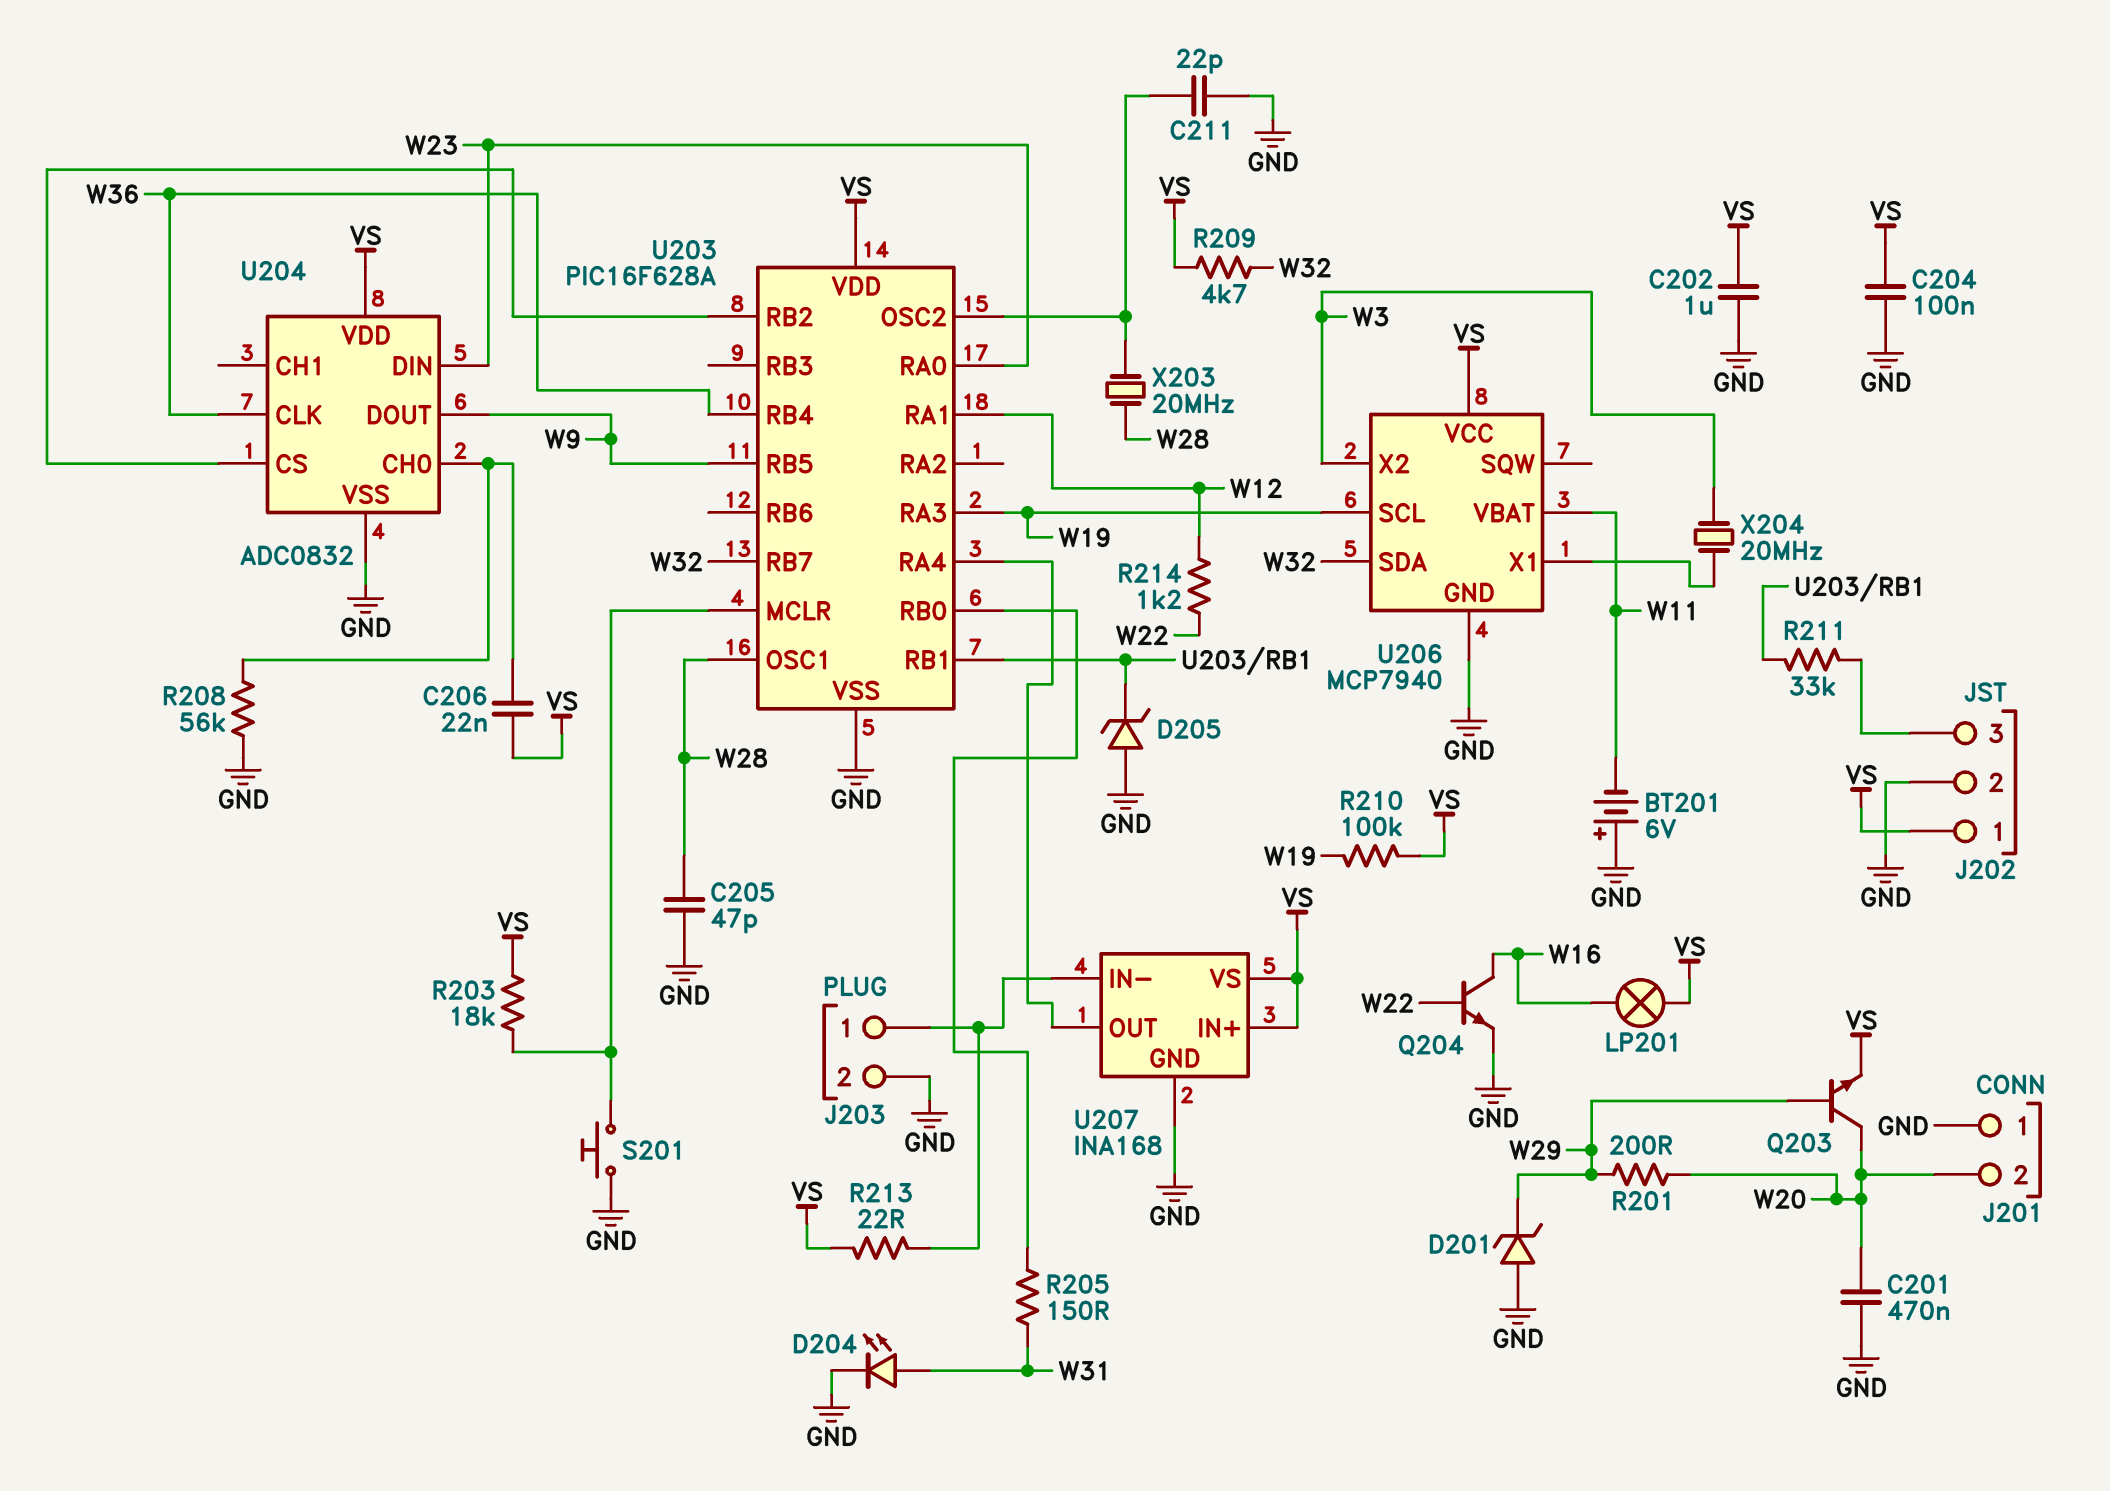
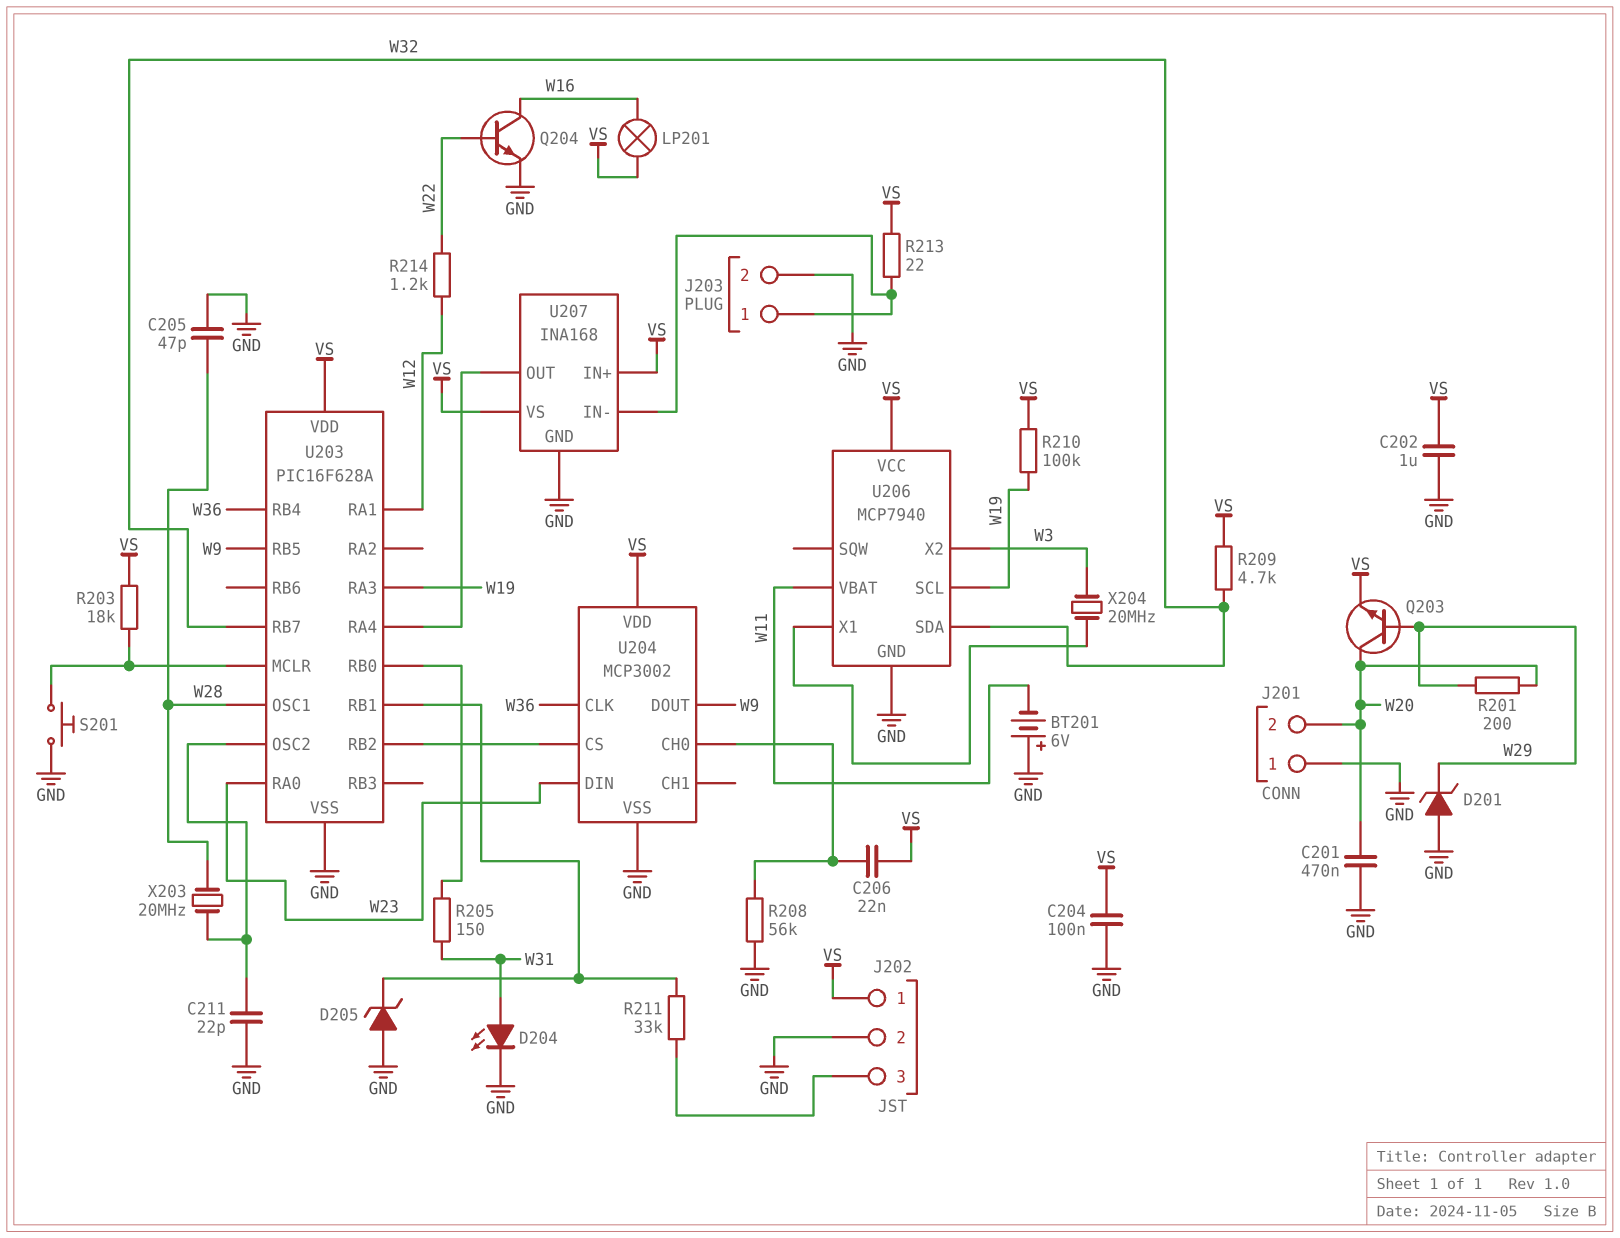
U204: ADC0832 -> MCP3002

